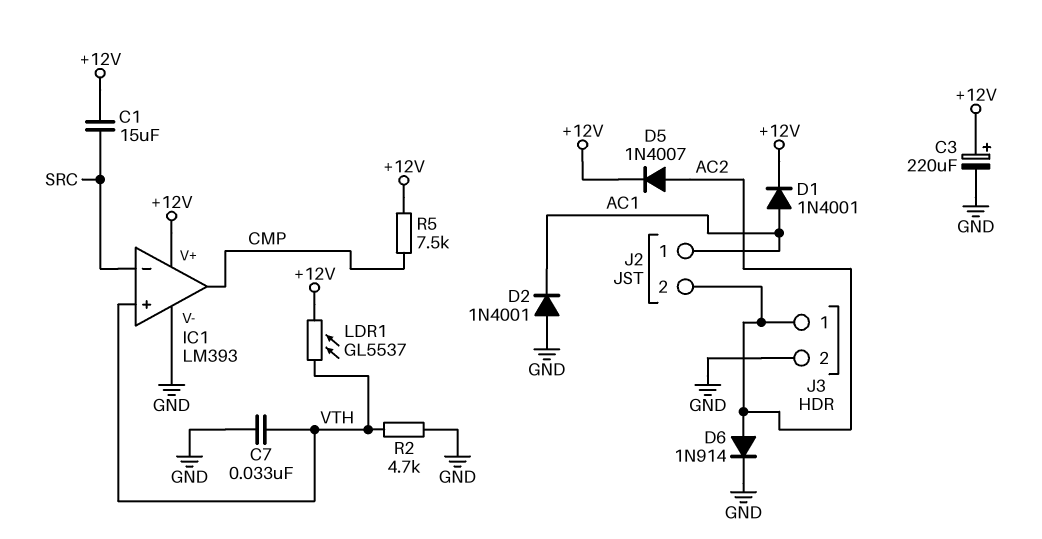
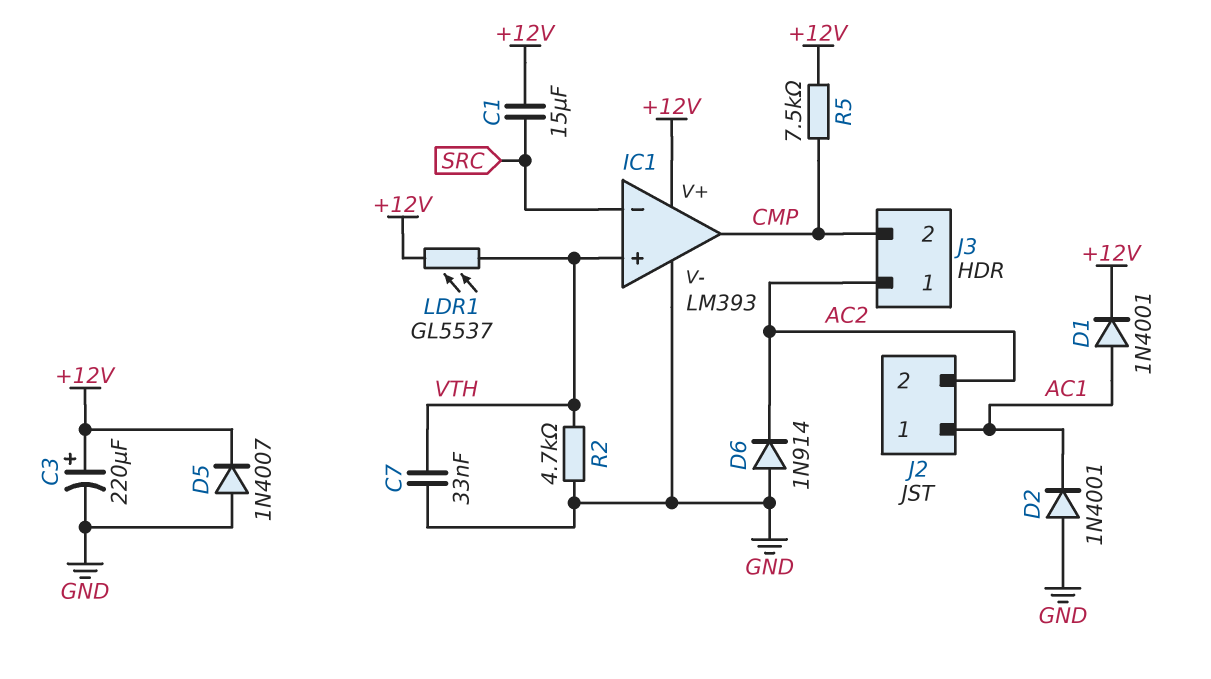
D5: diode 1N4007 (A AC2, K +12V) -> diode 1N4007 (A GND, K +12V)
D6: diode 1N914 (A AC2, K GND) -> diode 1N914 (A GND, K AC2)
J3 pin 2: GND -> CMP

